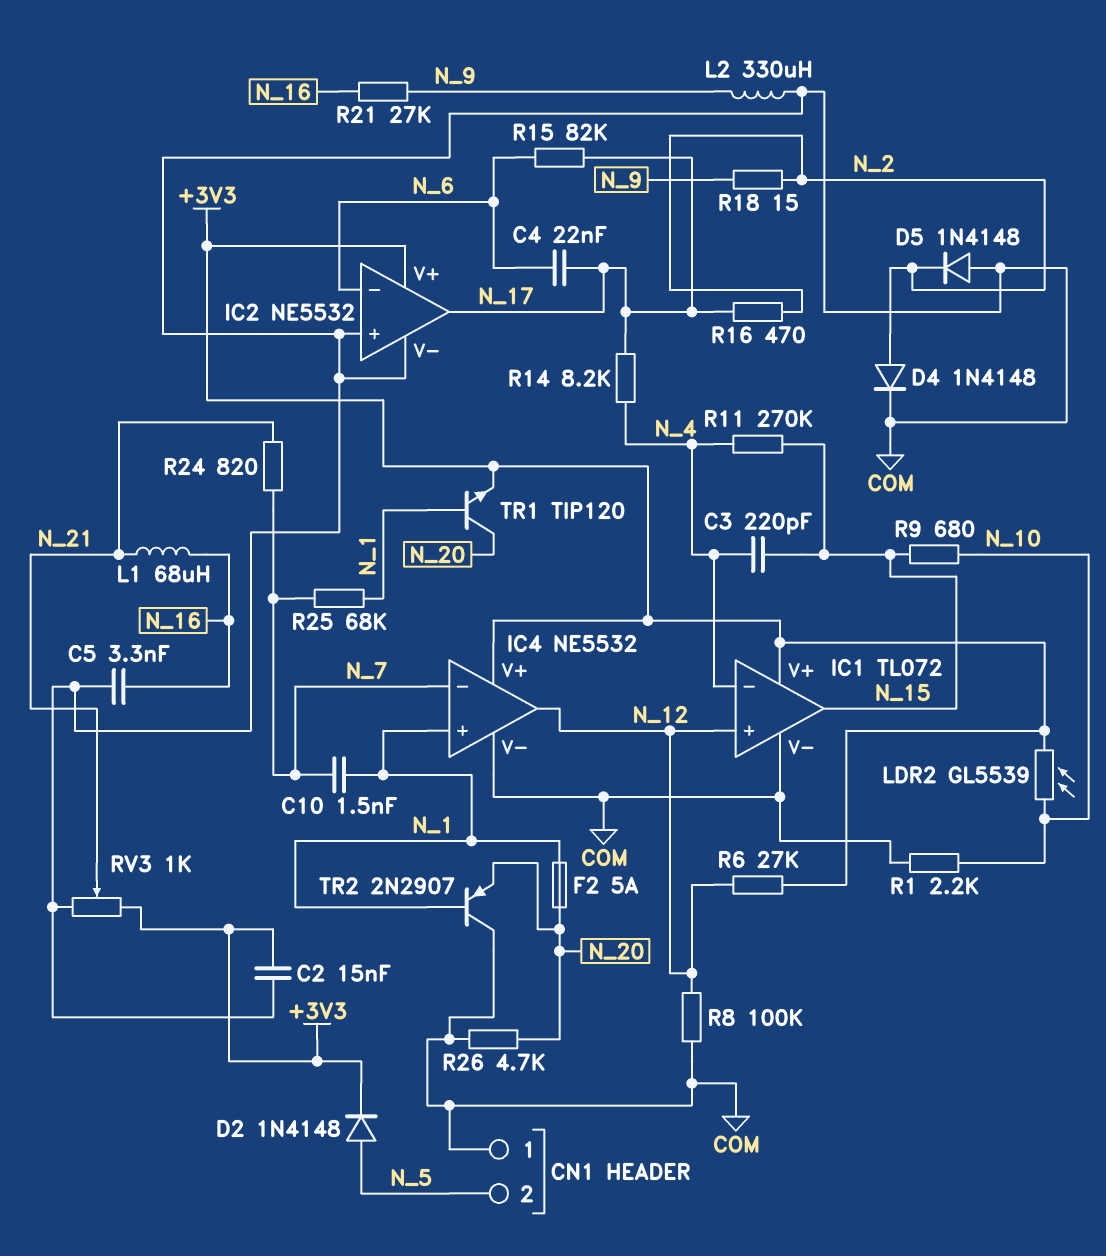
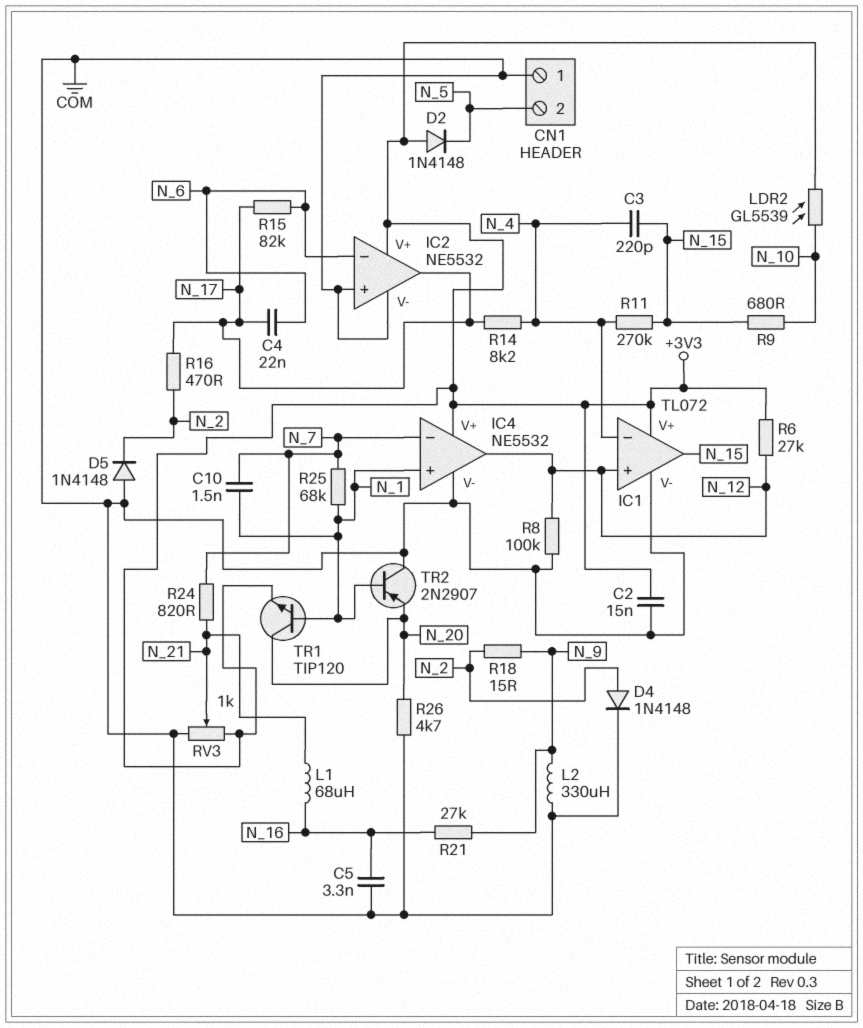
D2: diode 1N4148 (A N_5, K +3V3) -> diode 1N4148 (A +3V3, K N_5)
F2: 5A (N_1, N_20) -> none
R1: 2.2k (COM, N_10) -> none

